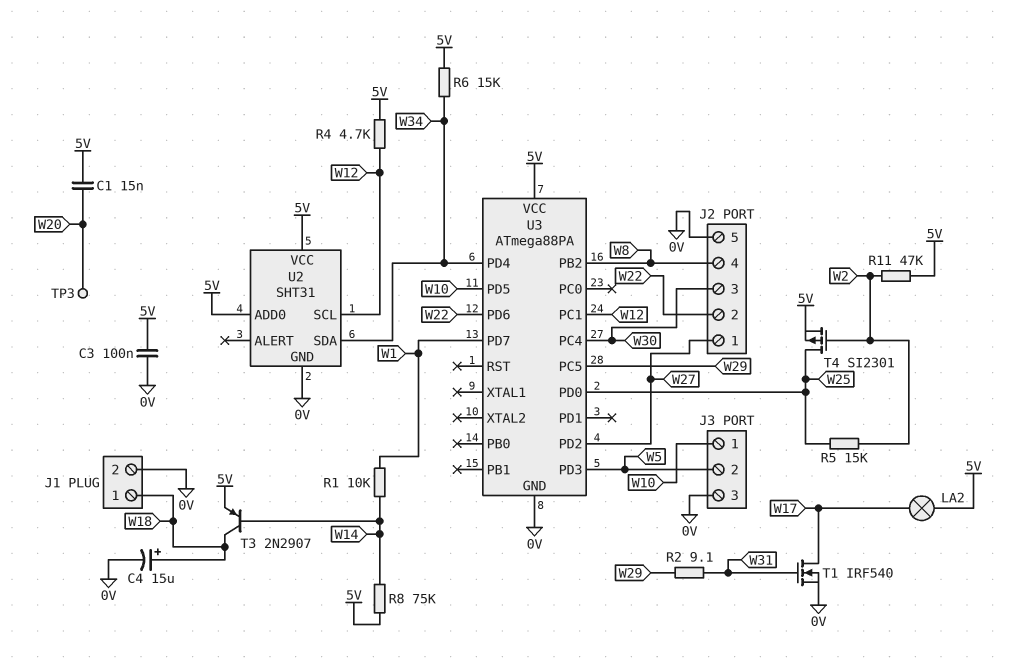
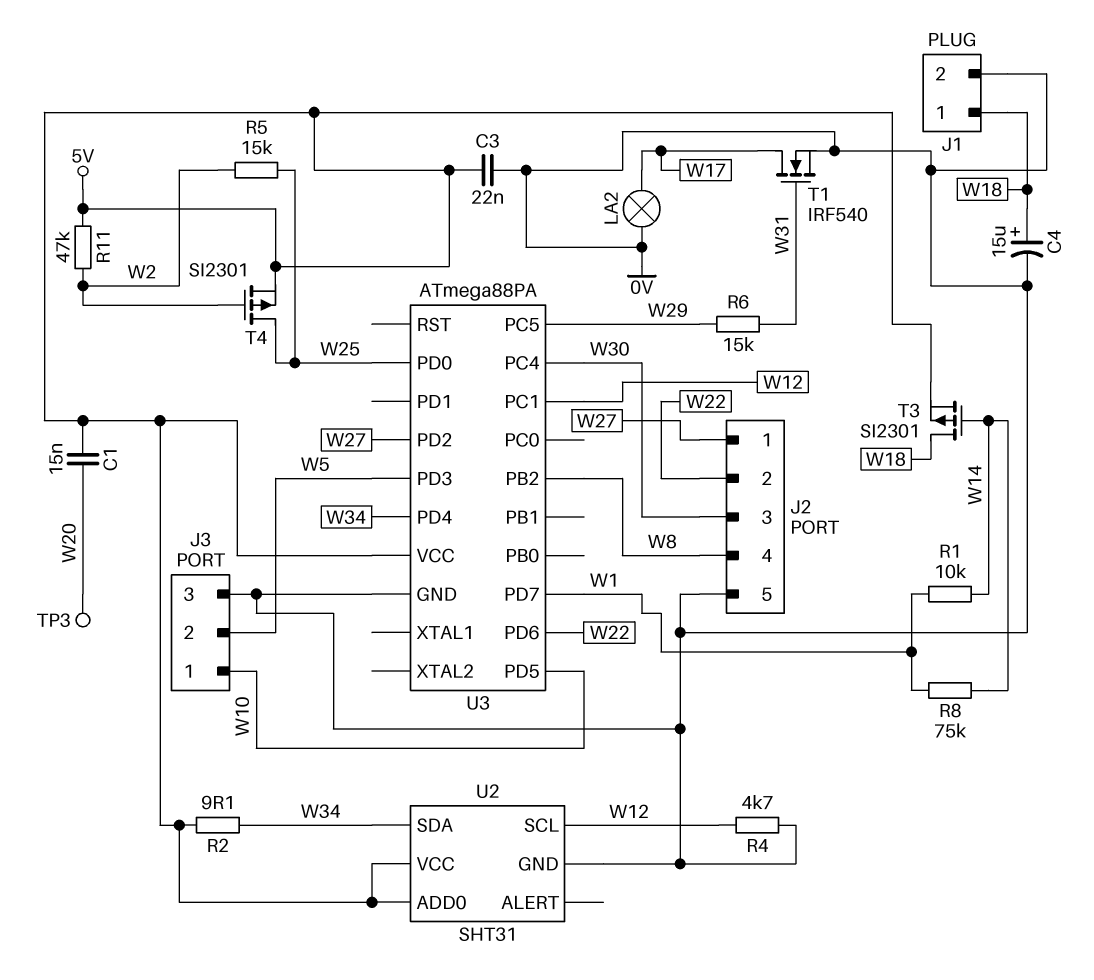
C3: 100nF (0V, 5V) -> 22nF (0V, 5V)
LA2: lamp (5V, W17) -> lamp (0V, W17)
R2: 9.1 (W29, W31) -> 9.1 (5V, W34)
R4: 4.7k (5V, W12) -> 4.7k (0V, W12)
R6: 15k (5V, W34) -> 15k (W29, W31)
R8: 75k (5V, W14) -> 75k (W1, W14)
T3: PNP 2N2907 (B W14, C W18, E 5V) -> PMOS SI2301 (G W14, D W18, S 5V)

